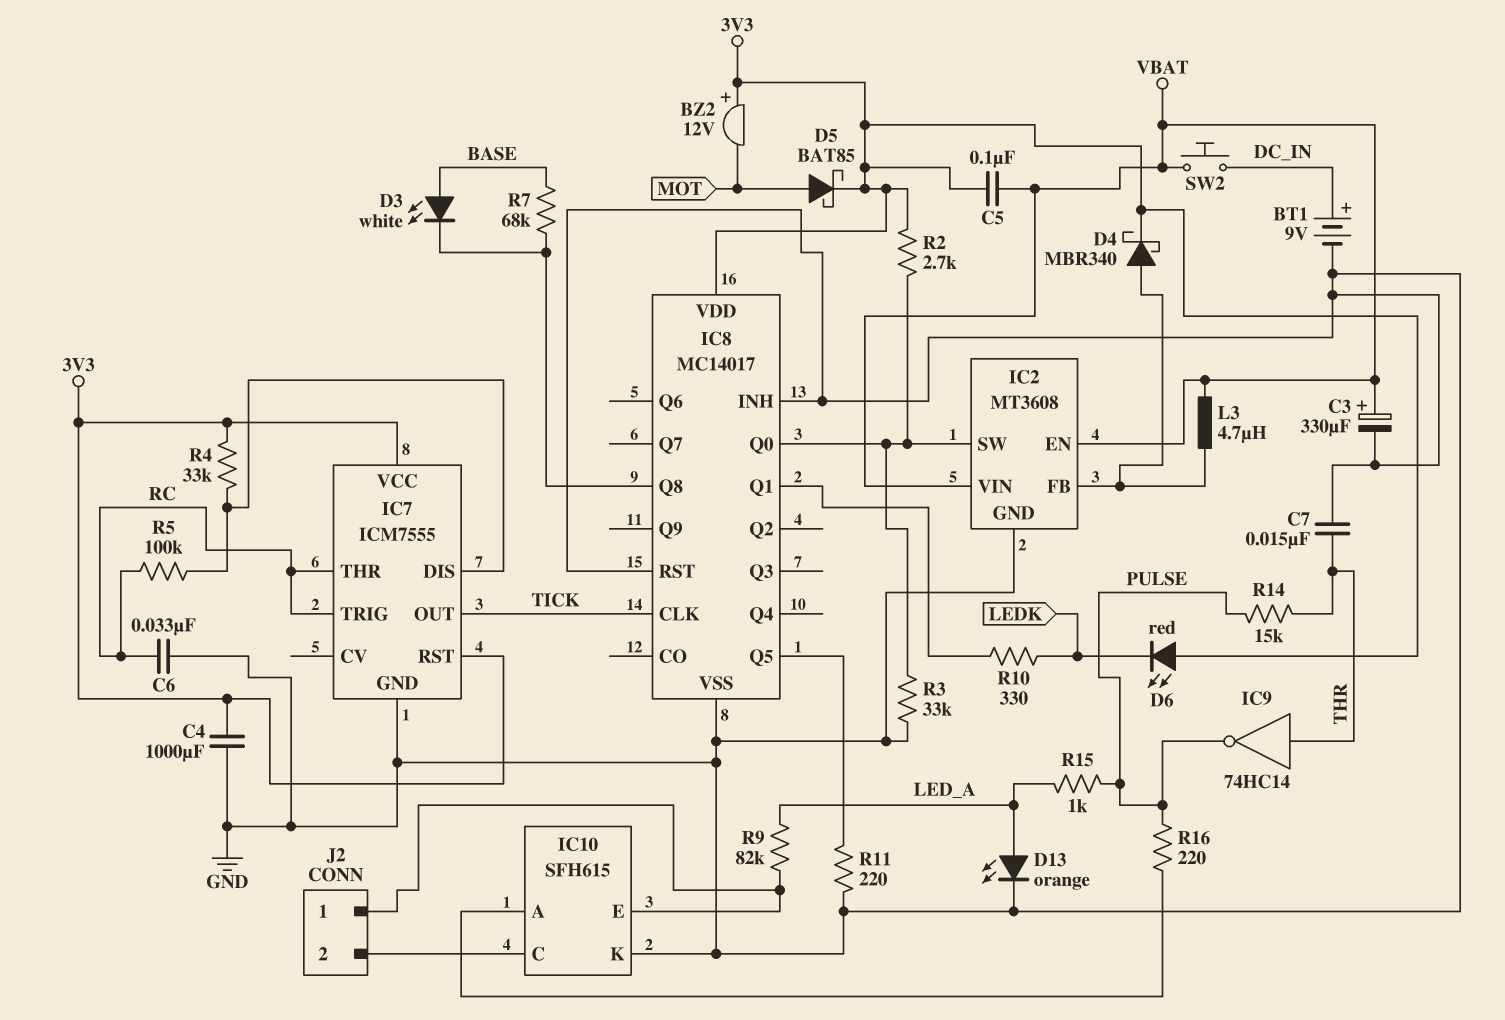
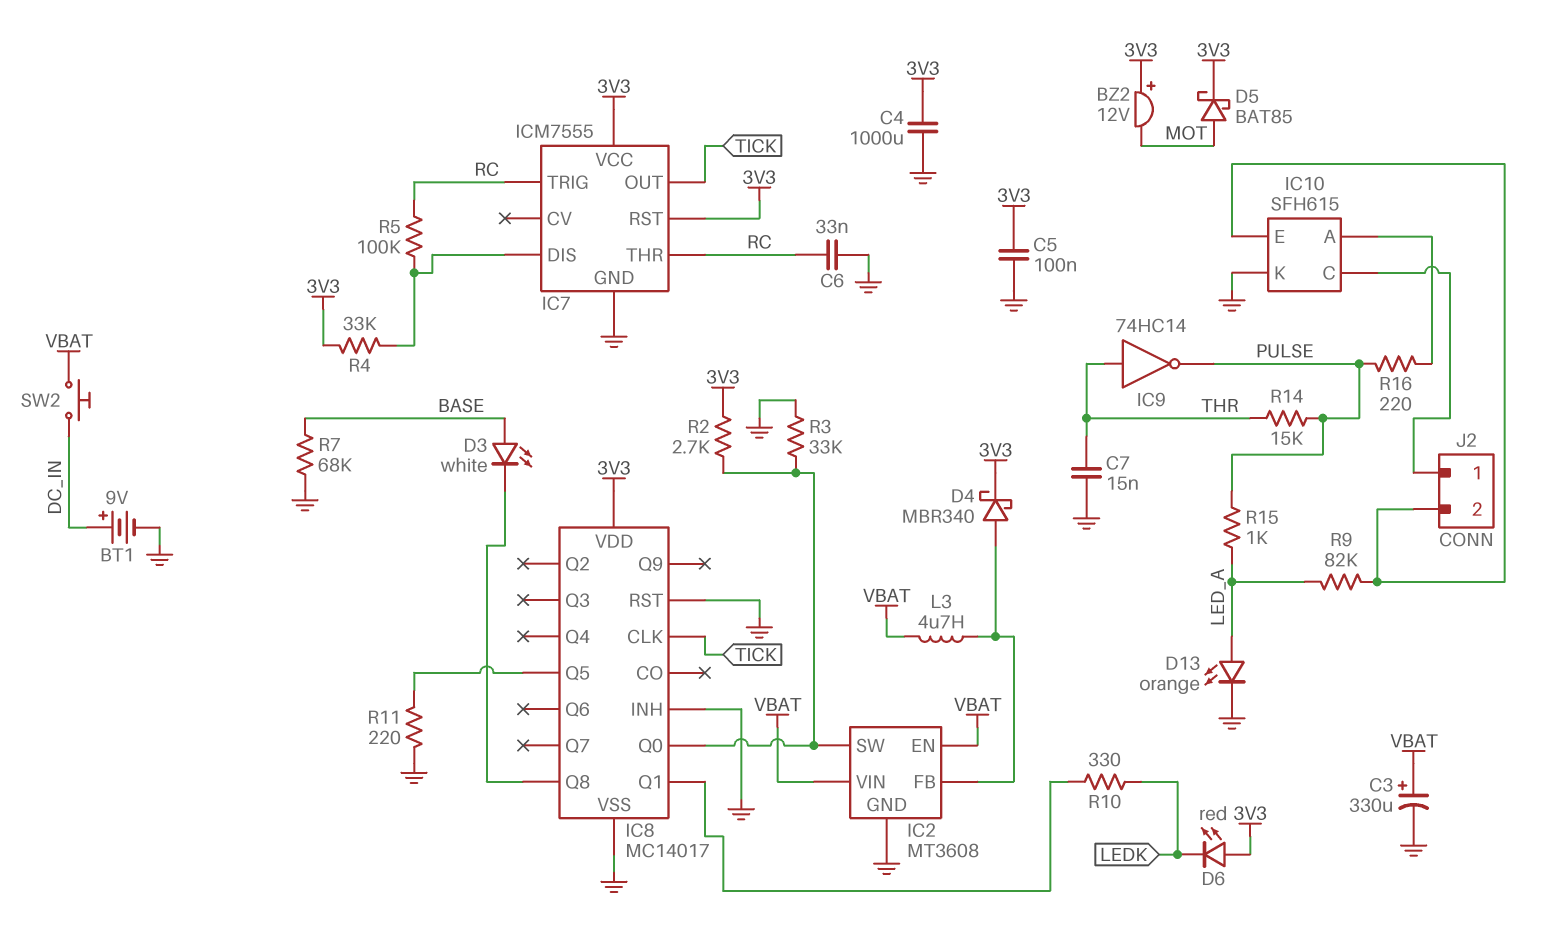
C5: 100nF (3V3, VBAT) -> 100nF (3V3, GND)
J2 pin 1: IC10/E -> IC10/C
J2 pin 2: IC10/C -> IC10/E
R7: 68k (BASE, IC8/Q8) -> 68k (BASE, GND)

